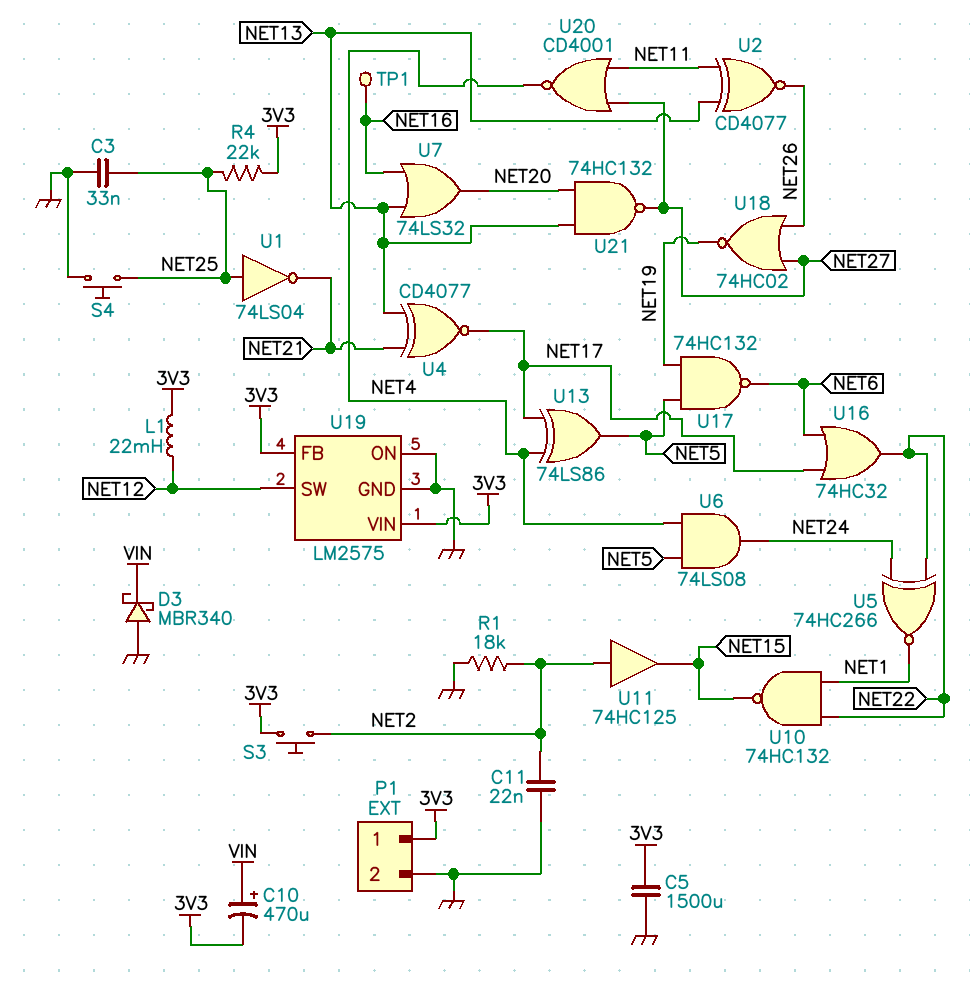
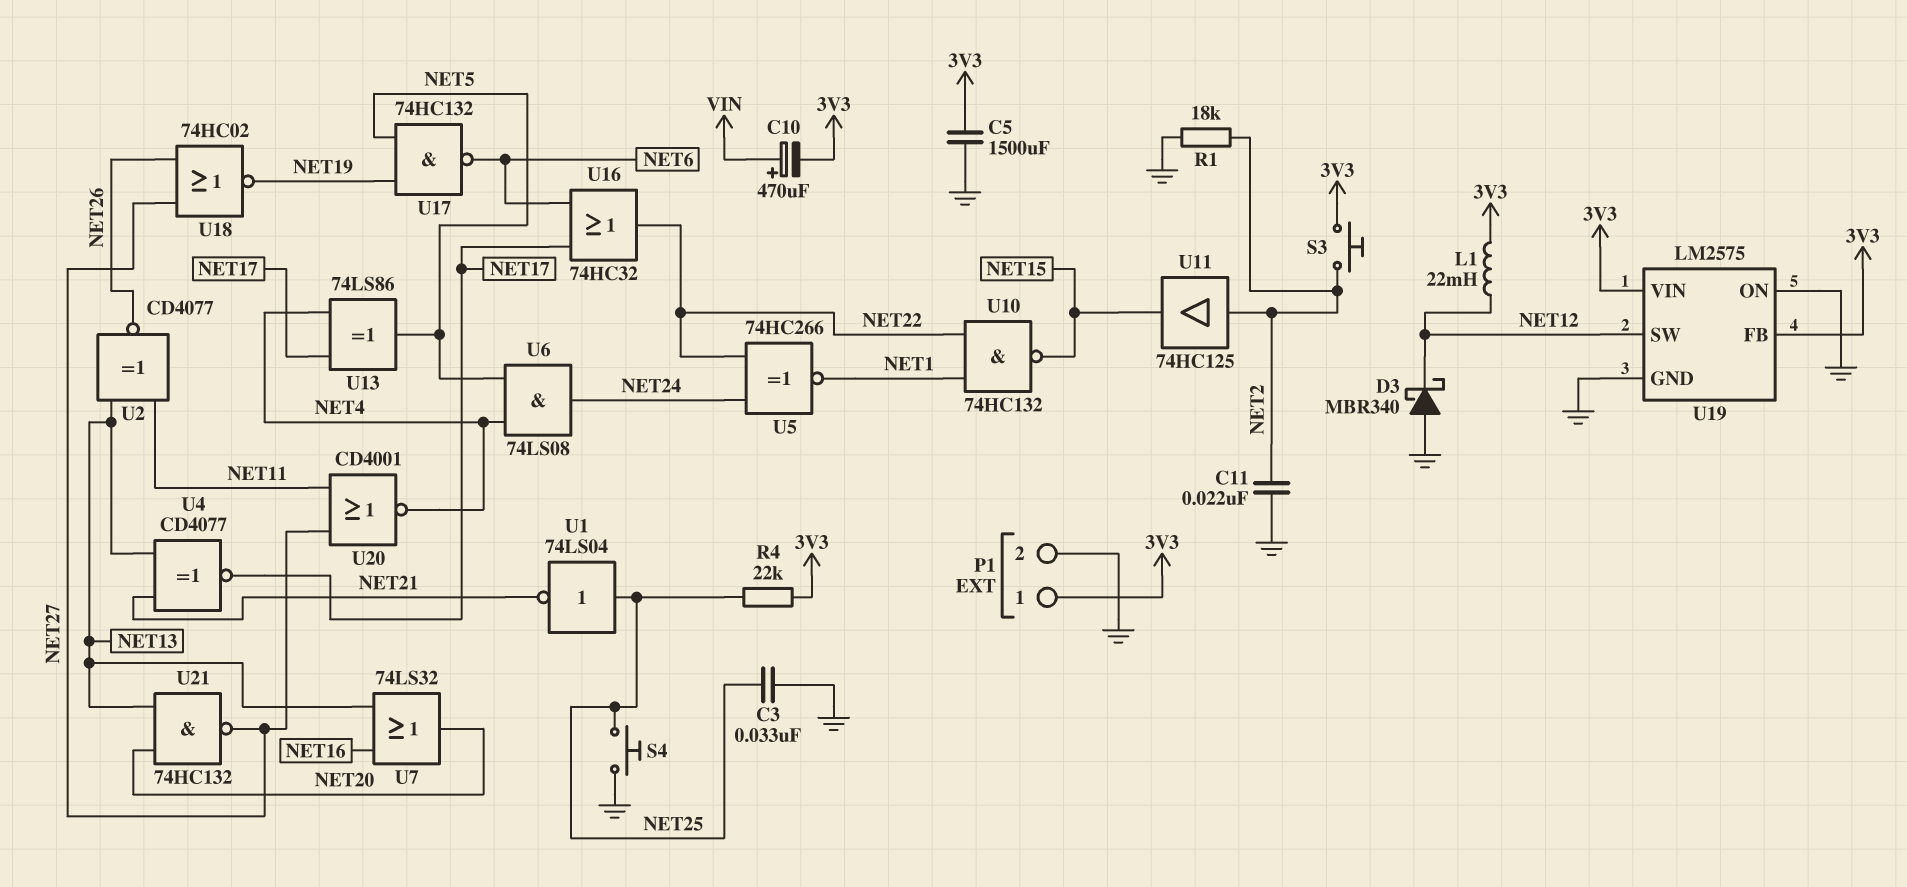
D3: schottky MBR340 (A GND, K VIN) -> schottky MBR340 (A GND, K NET12)
TP1: test point (NET16) -> none

